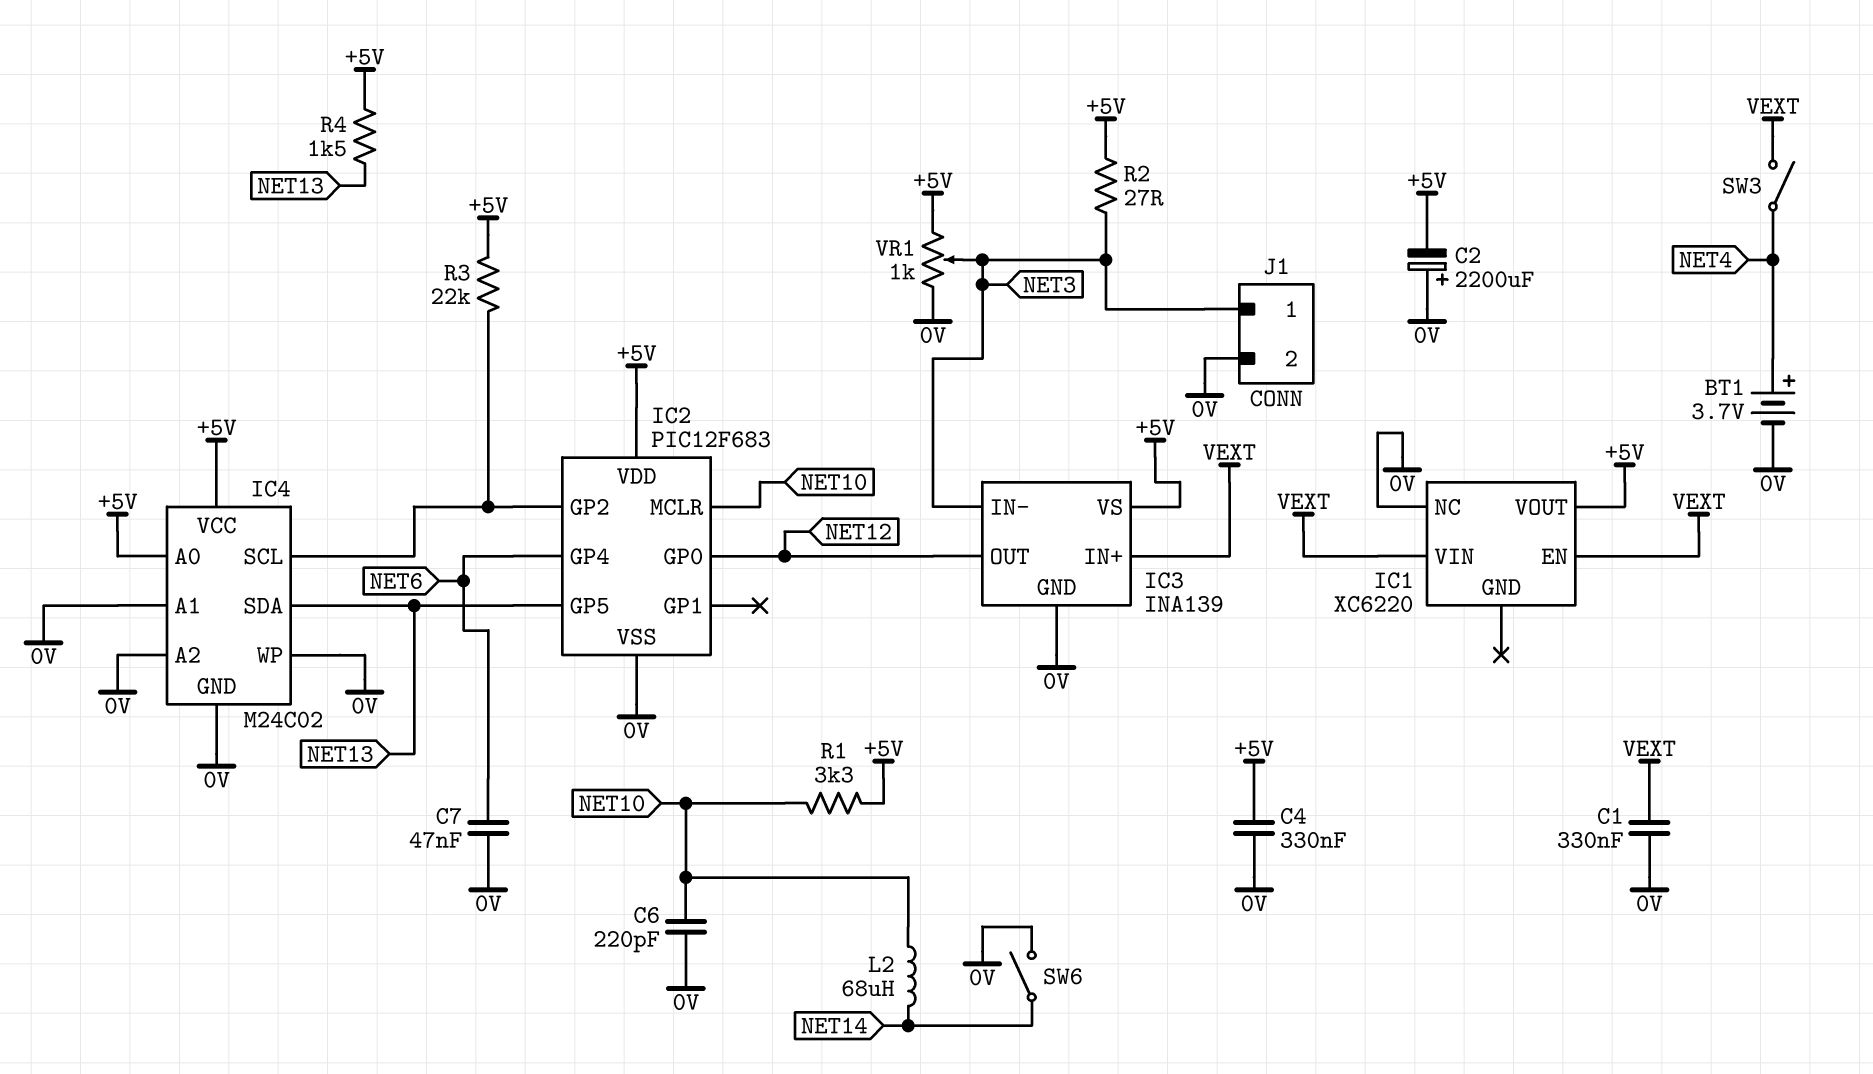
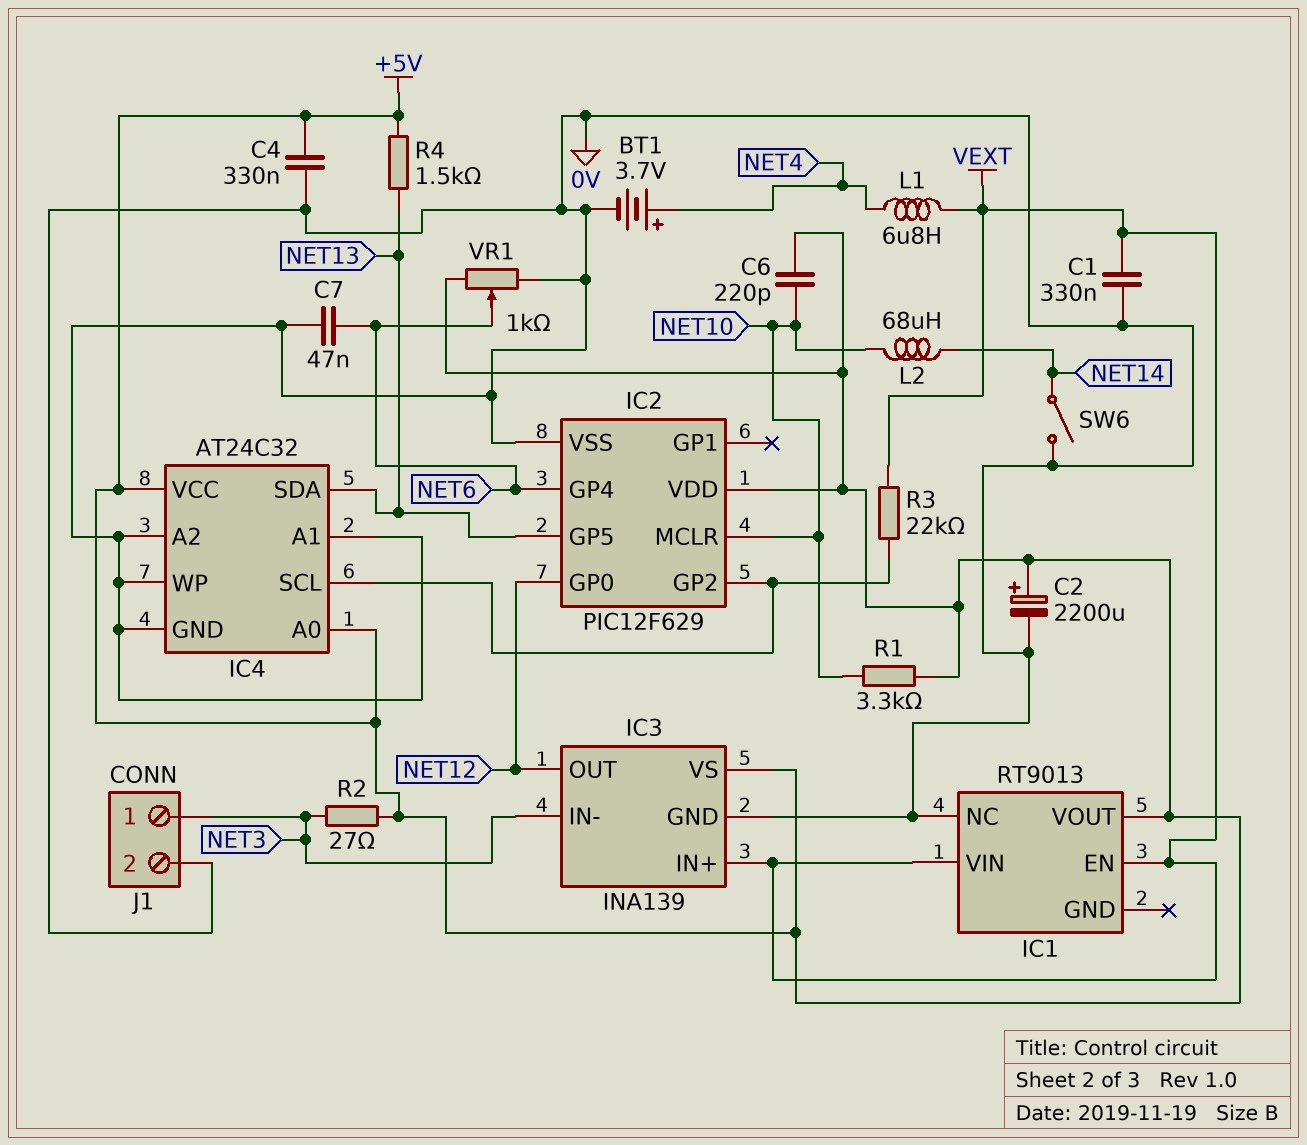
C2: 2200uF (plus 0V, minus +5V) -> 2200uF (plus +5V, minus 0V)
C6: 220pF (0V, NET10) -> 220pF (+5V, NET10)
IC1: XC6220 -> RT9013
IC2: PIC12F683 -> PIC12F629
IC4: M24C02 -> AT24C32
L1: none -> 6.8uH (NET4, VEXT)
R3: 22k (+5V, IC2/GP2) -> 22k (IC2/GP2, VEXT)
SW3: switch (NET4, VEXT) -> none
VR1: 1k (+5V, 0V, wiper NET3) -> 1k (+5V, 0V, wiper NET6)

